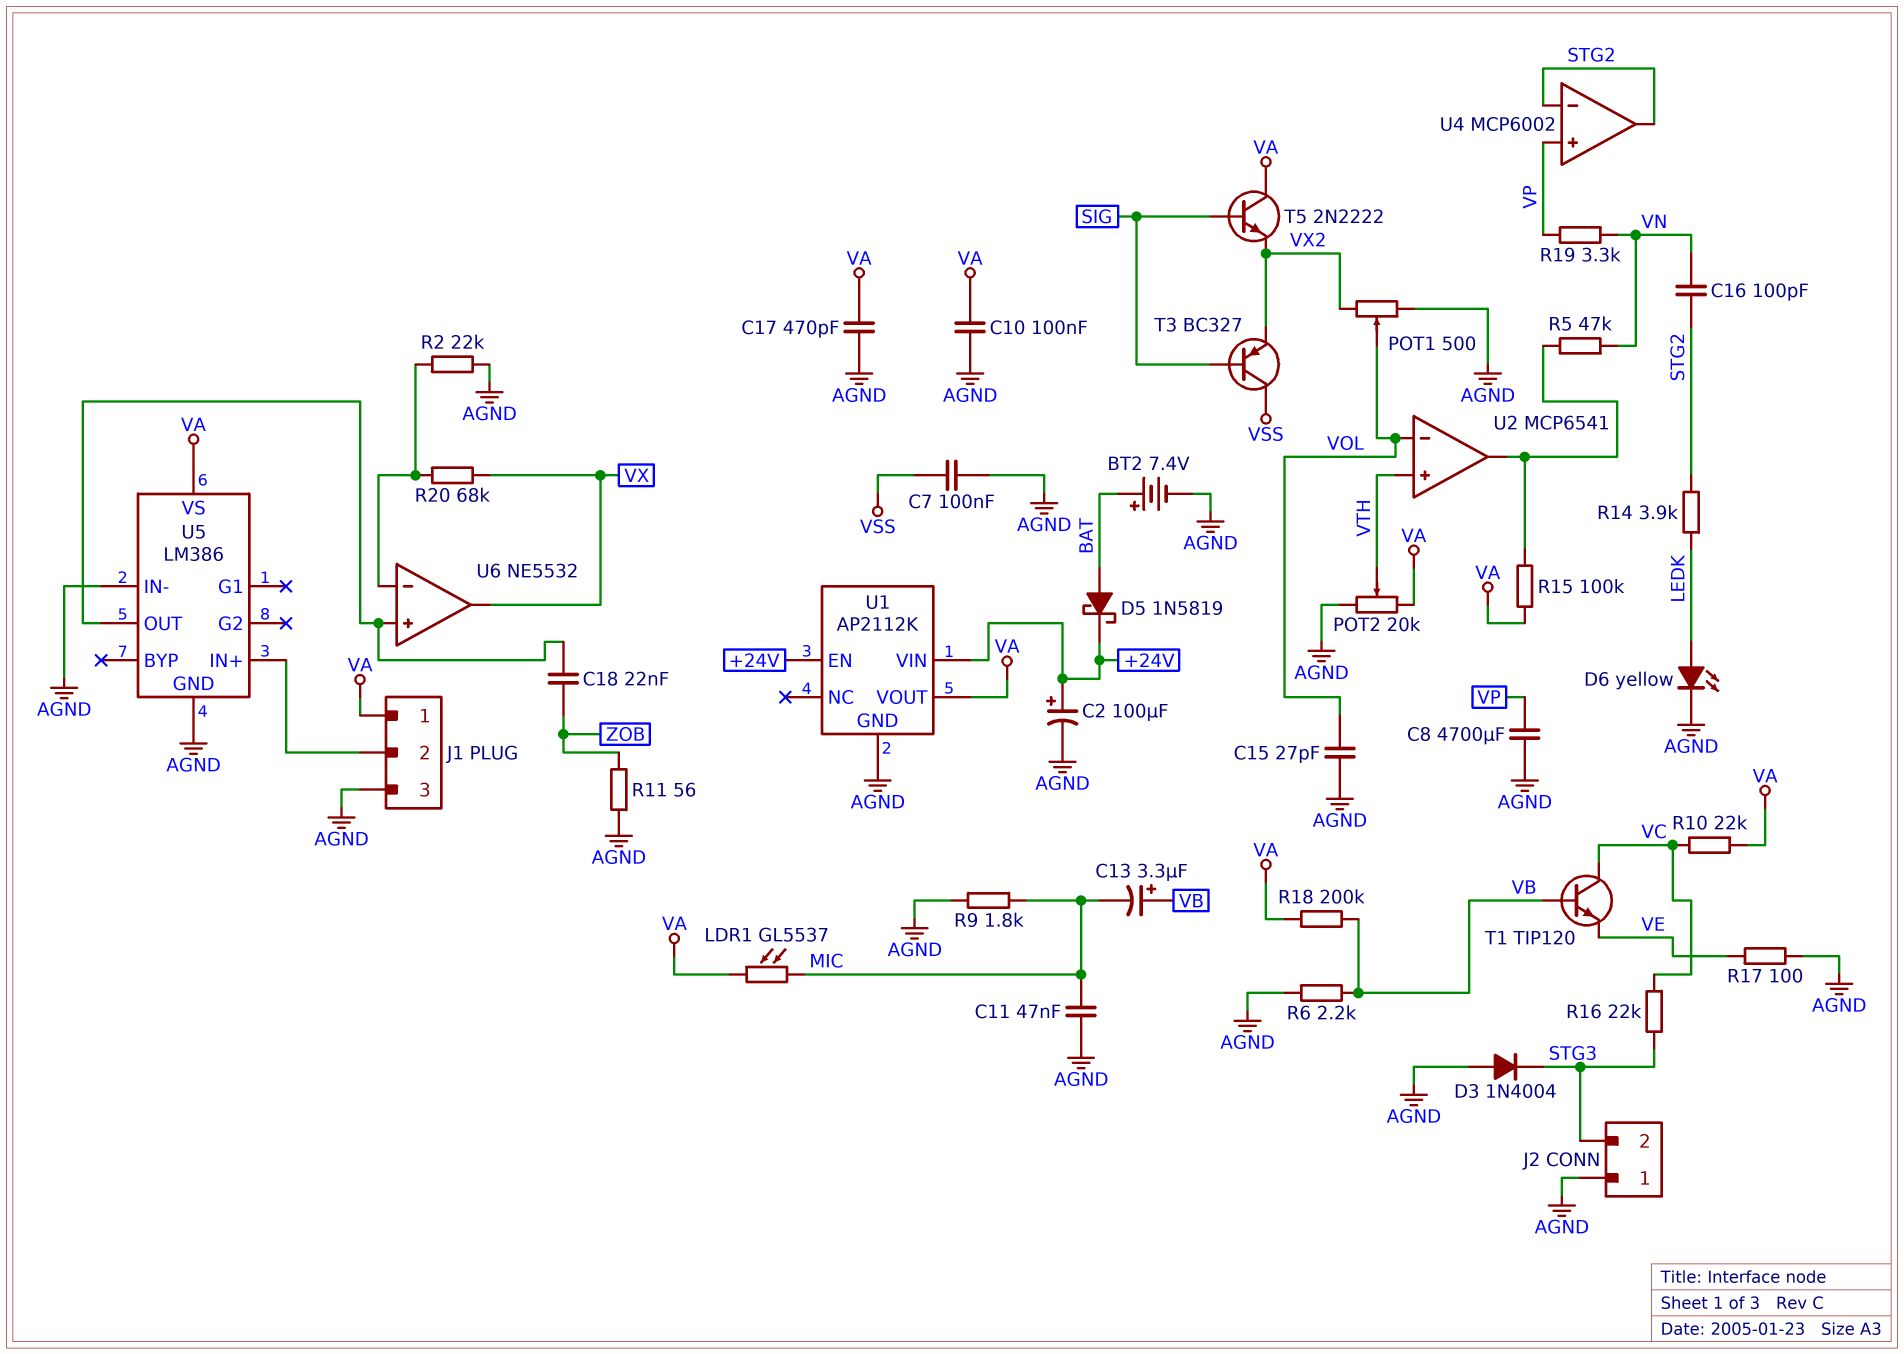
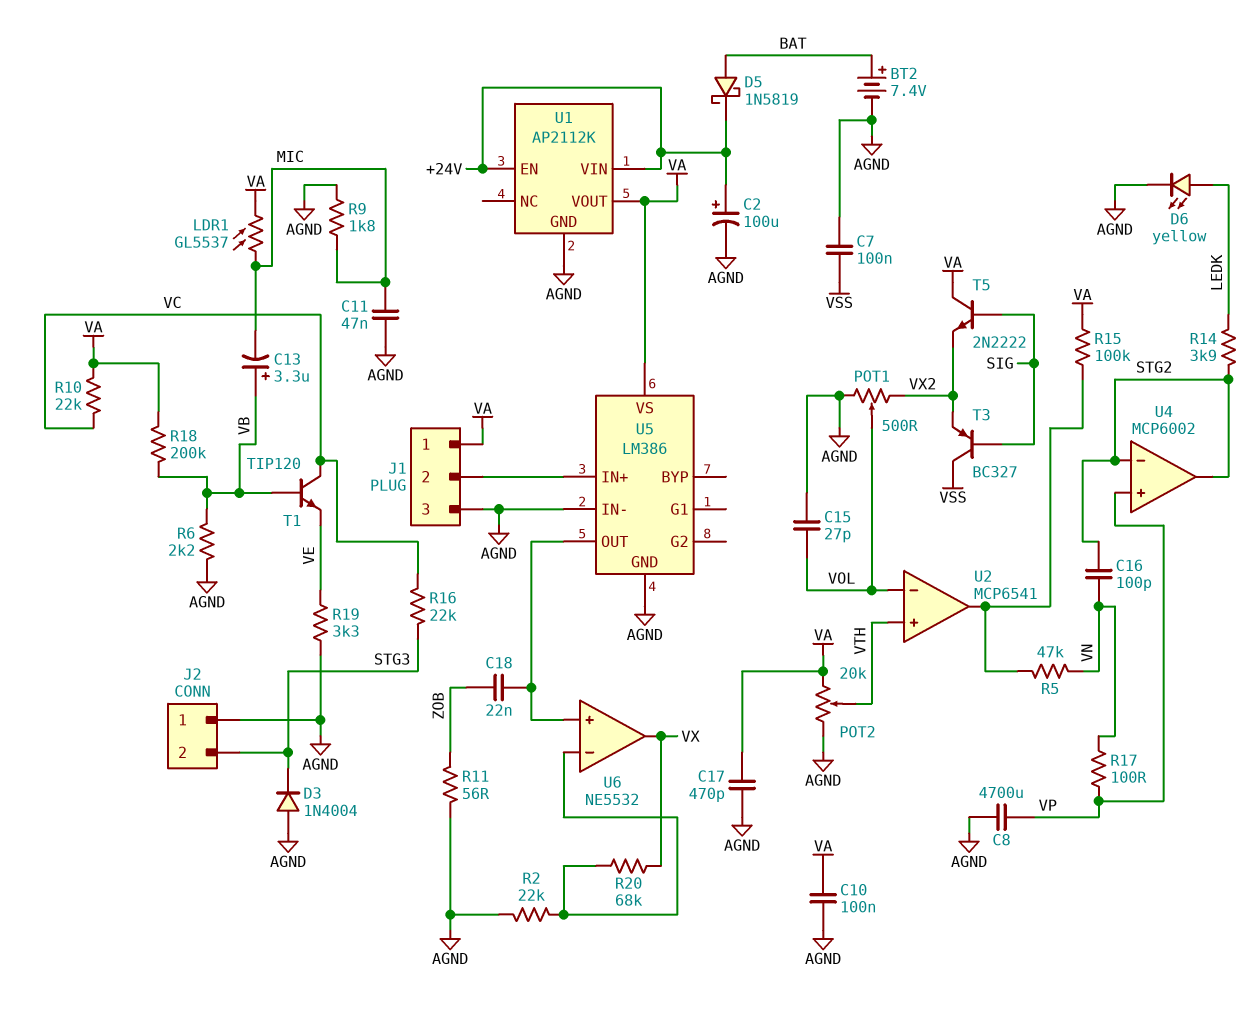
R17: 100 (AGND, VE) -> 100 (VN, VP)
R19: 3.3k (VN, VP) -> 3.3k (AGND, VE)

